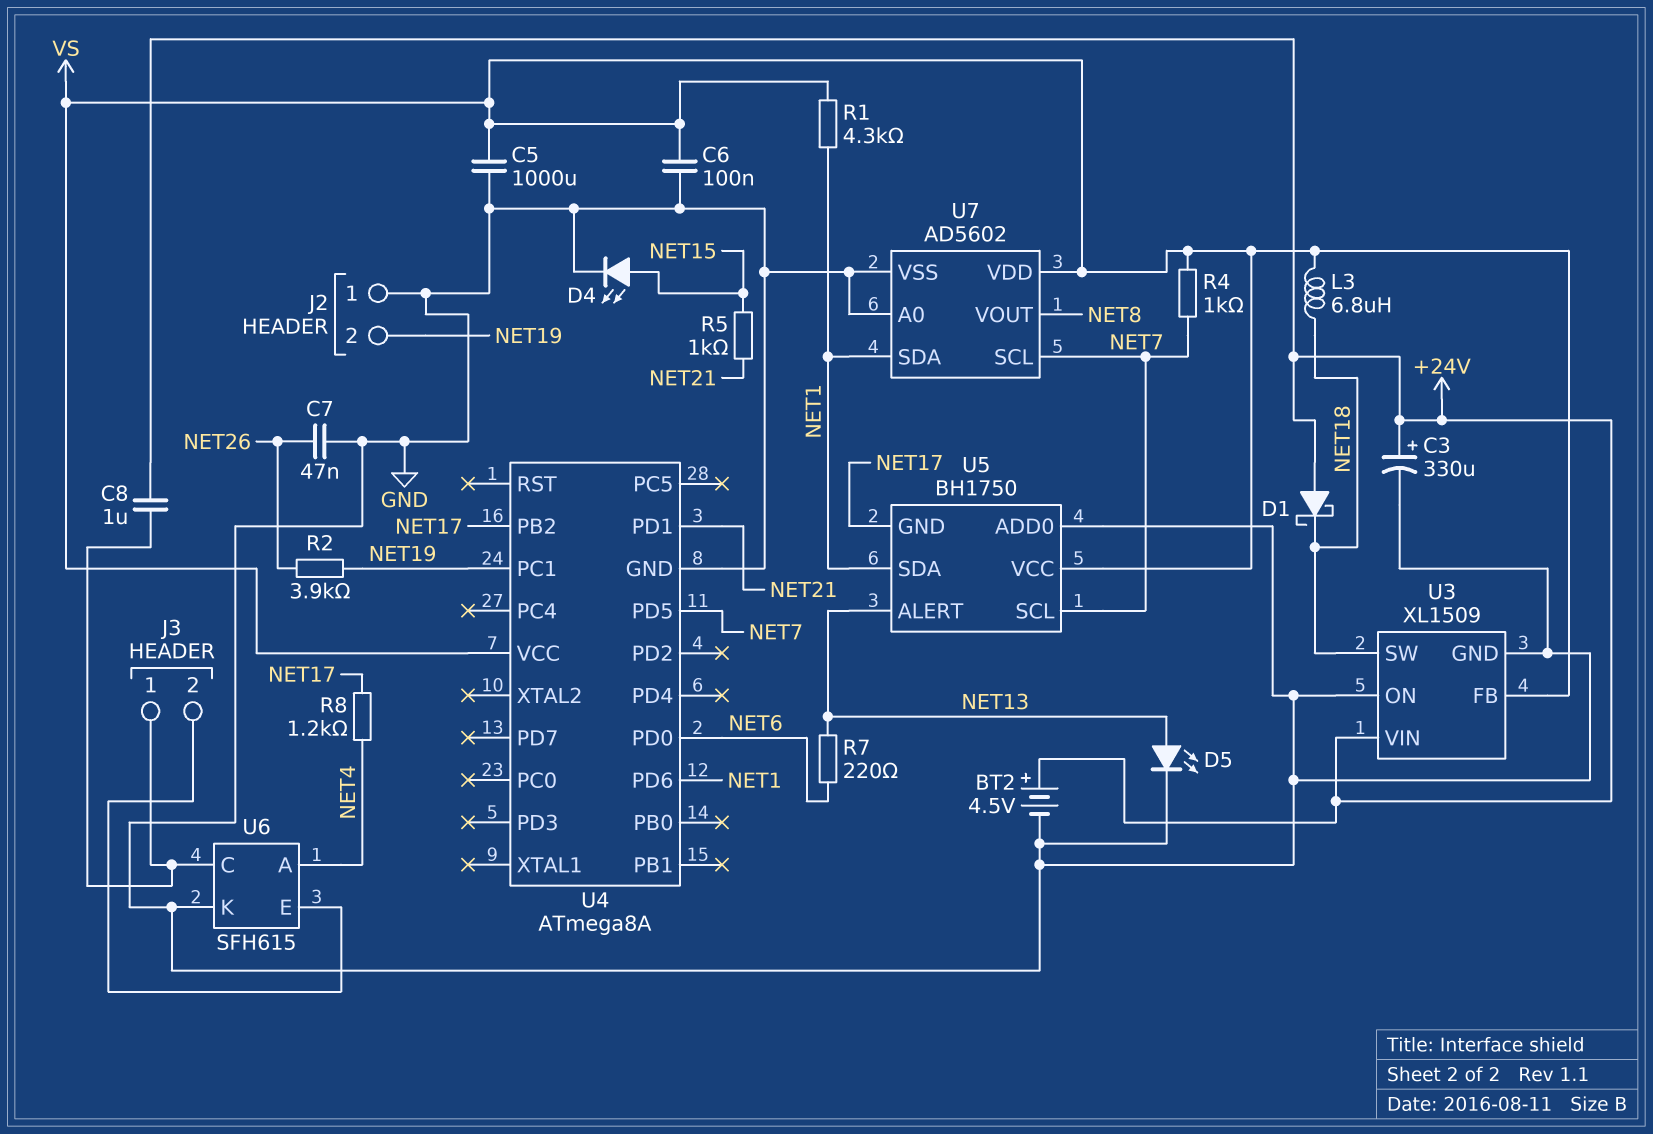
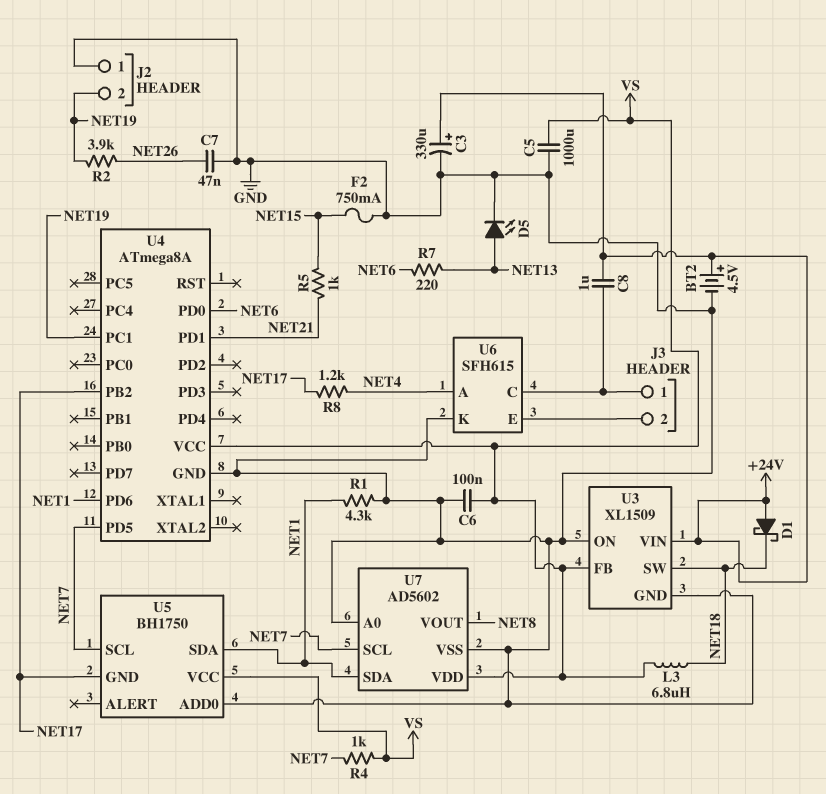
D4: LED (A NET15, K GND) -> none
F2: none -> 750mA (GND, NET15)
R1: 4.3k (NET1, VS) -> 4.3k (GND, NET1)
U5 pin ALERT: NET13 -> none

